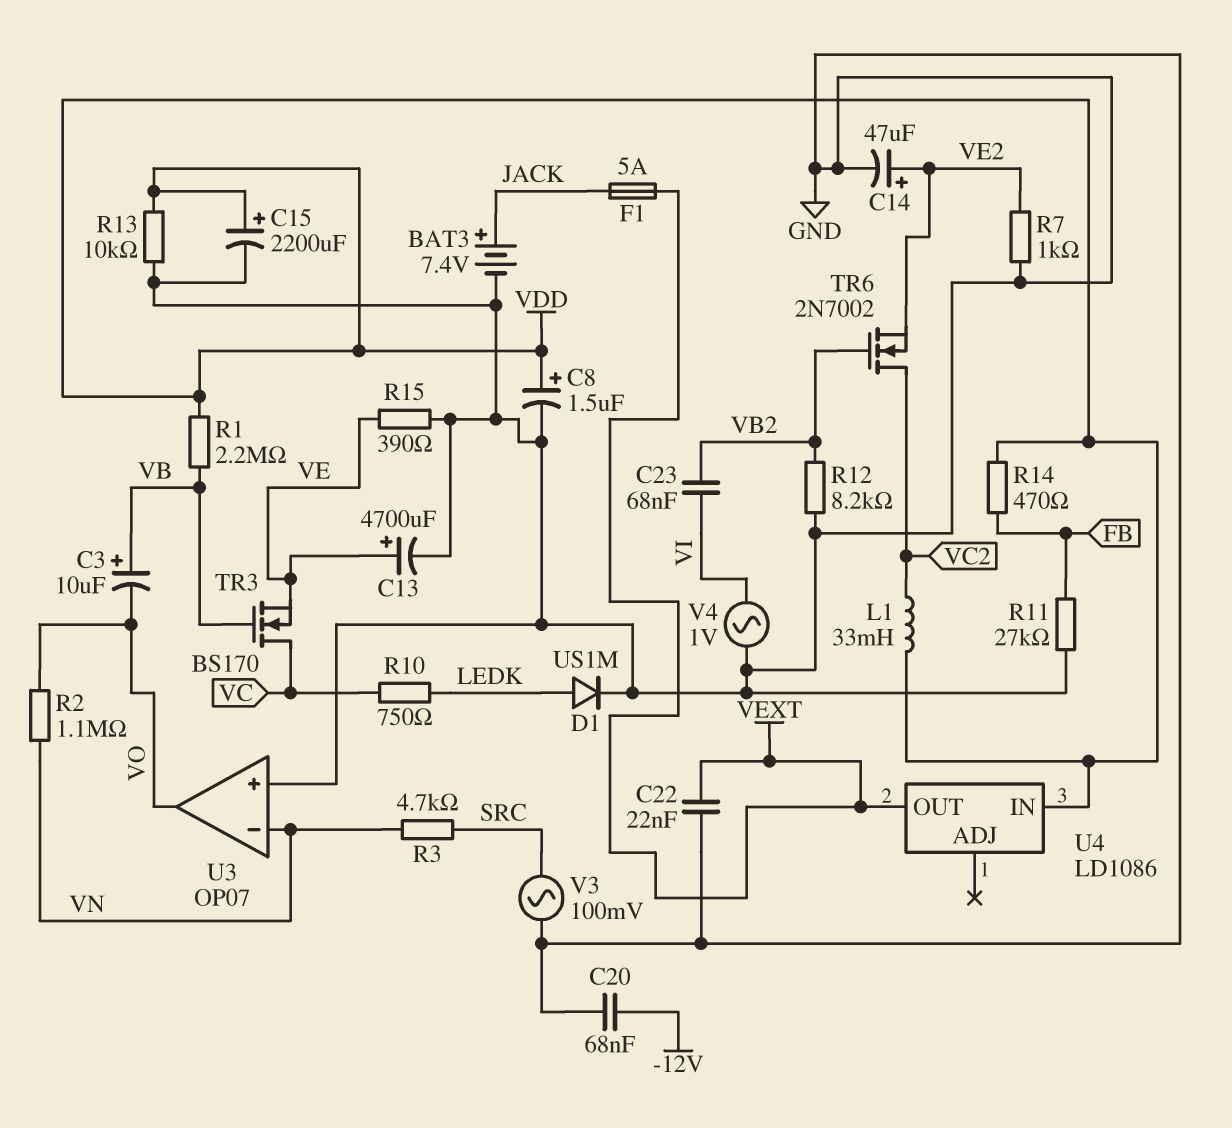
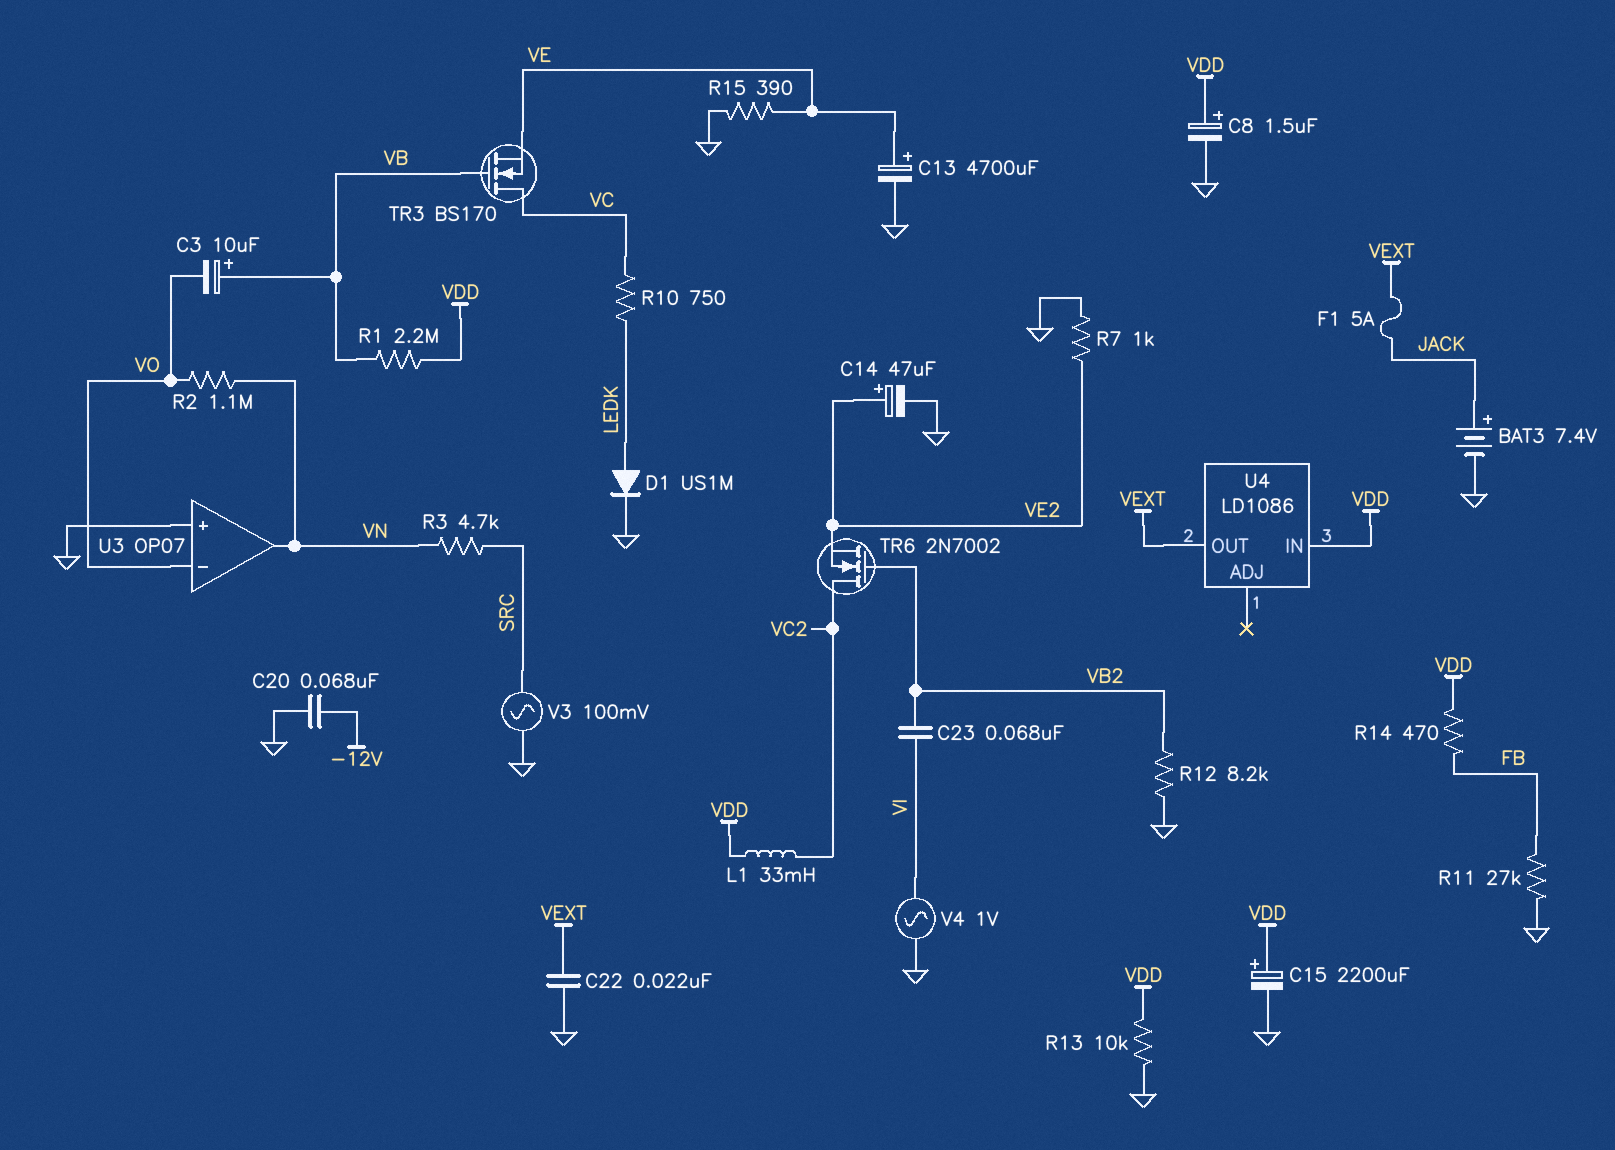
U3 pin in-: VN -> VO
U3 pin out: VO -> VN

